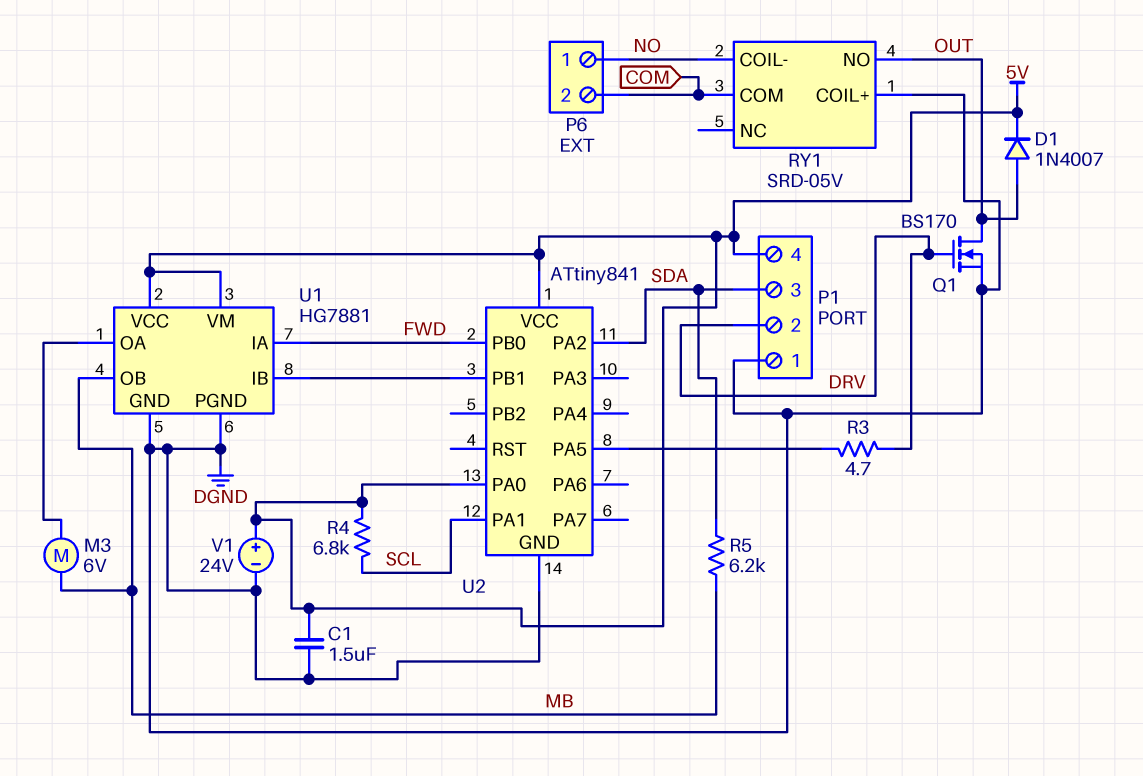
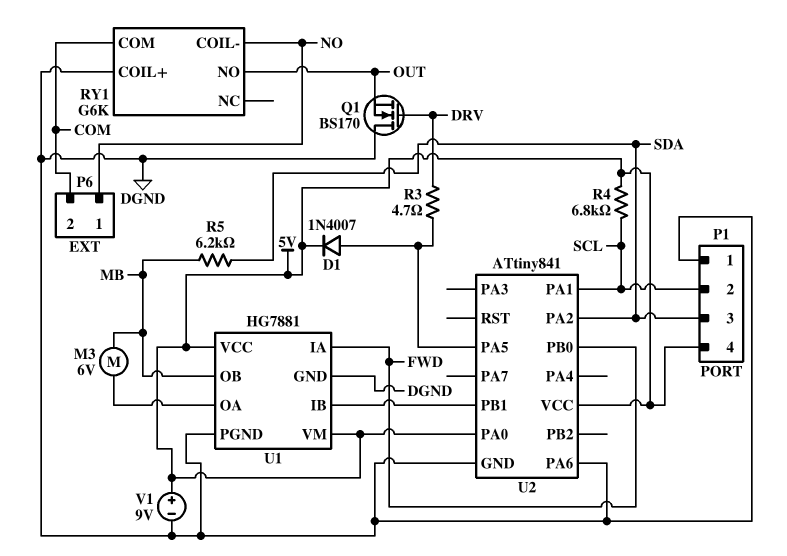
C1: 1.5uF (5V, DGND) -> none
D1: diode 1N4007 (A OUT, K 5V) -> diode 1N4007 (A U2/PA5, K 5V)
P1 pin 2: DRV -> SCL
Q1: NMOS BS170 (G DRV, D OUT, S DGND) -> NMOS BS170 (G DRV, D DGND, S OUT)
RY1: SRD-05V -> G6K
U2 pin PA6: none -> DGND
V1: 24V (plus 5V, minus DGND) -> 9V (plus 5V, minus DGND)

